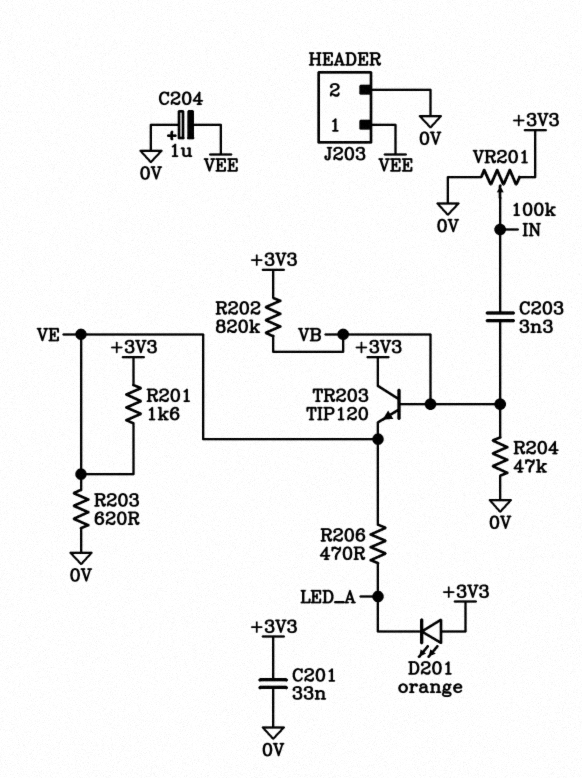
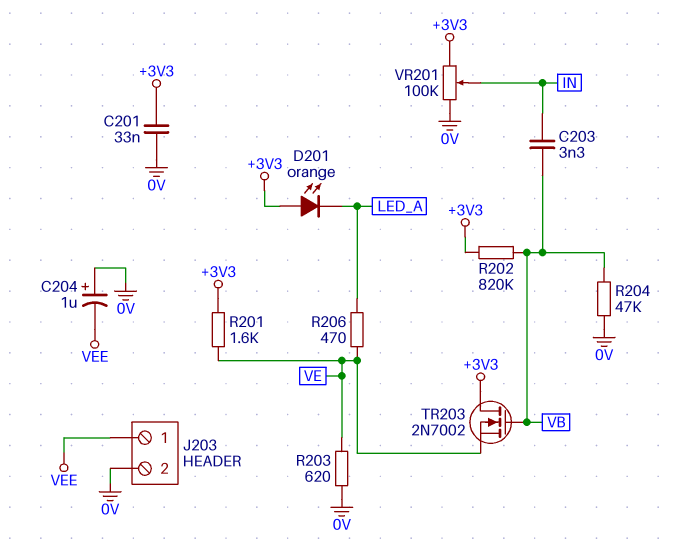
TR203: NPN TIP120 (B VB, C +3V3, E VE) -> NMOS 2N7002 (G VB, D +3V3, S VE)

